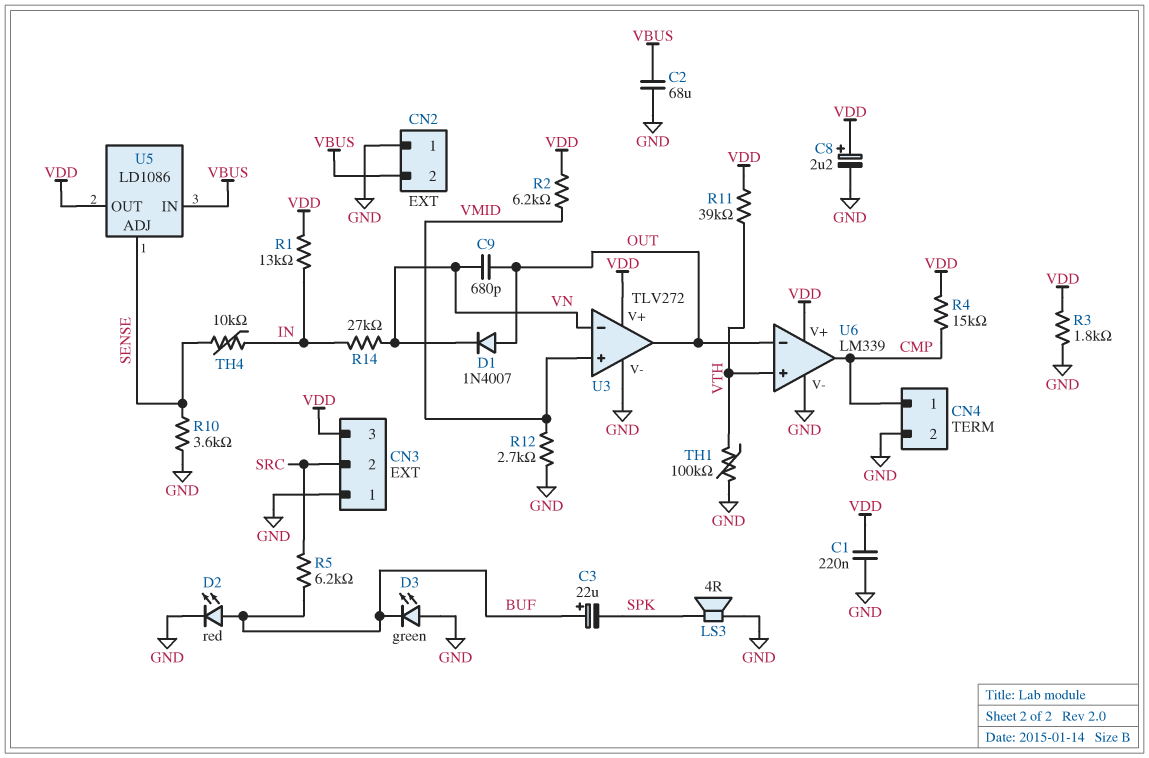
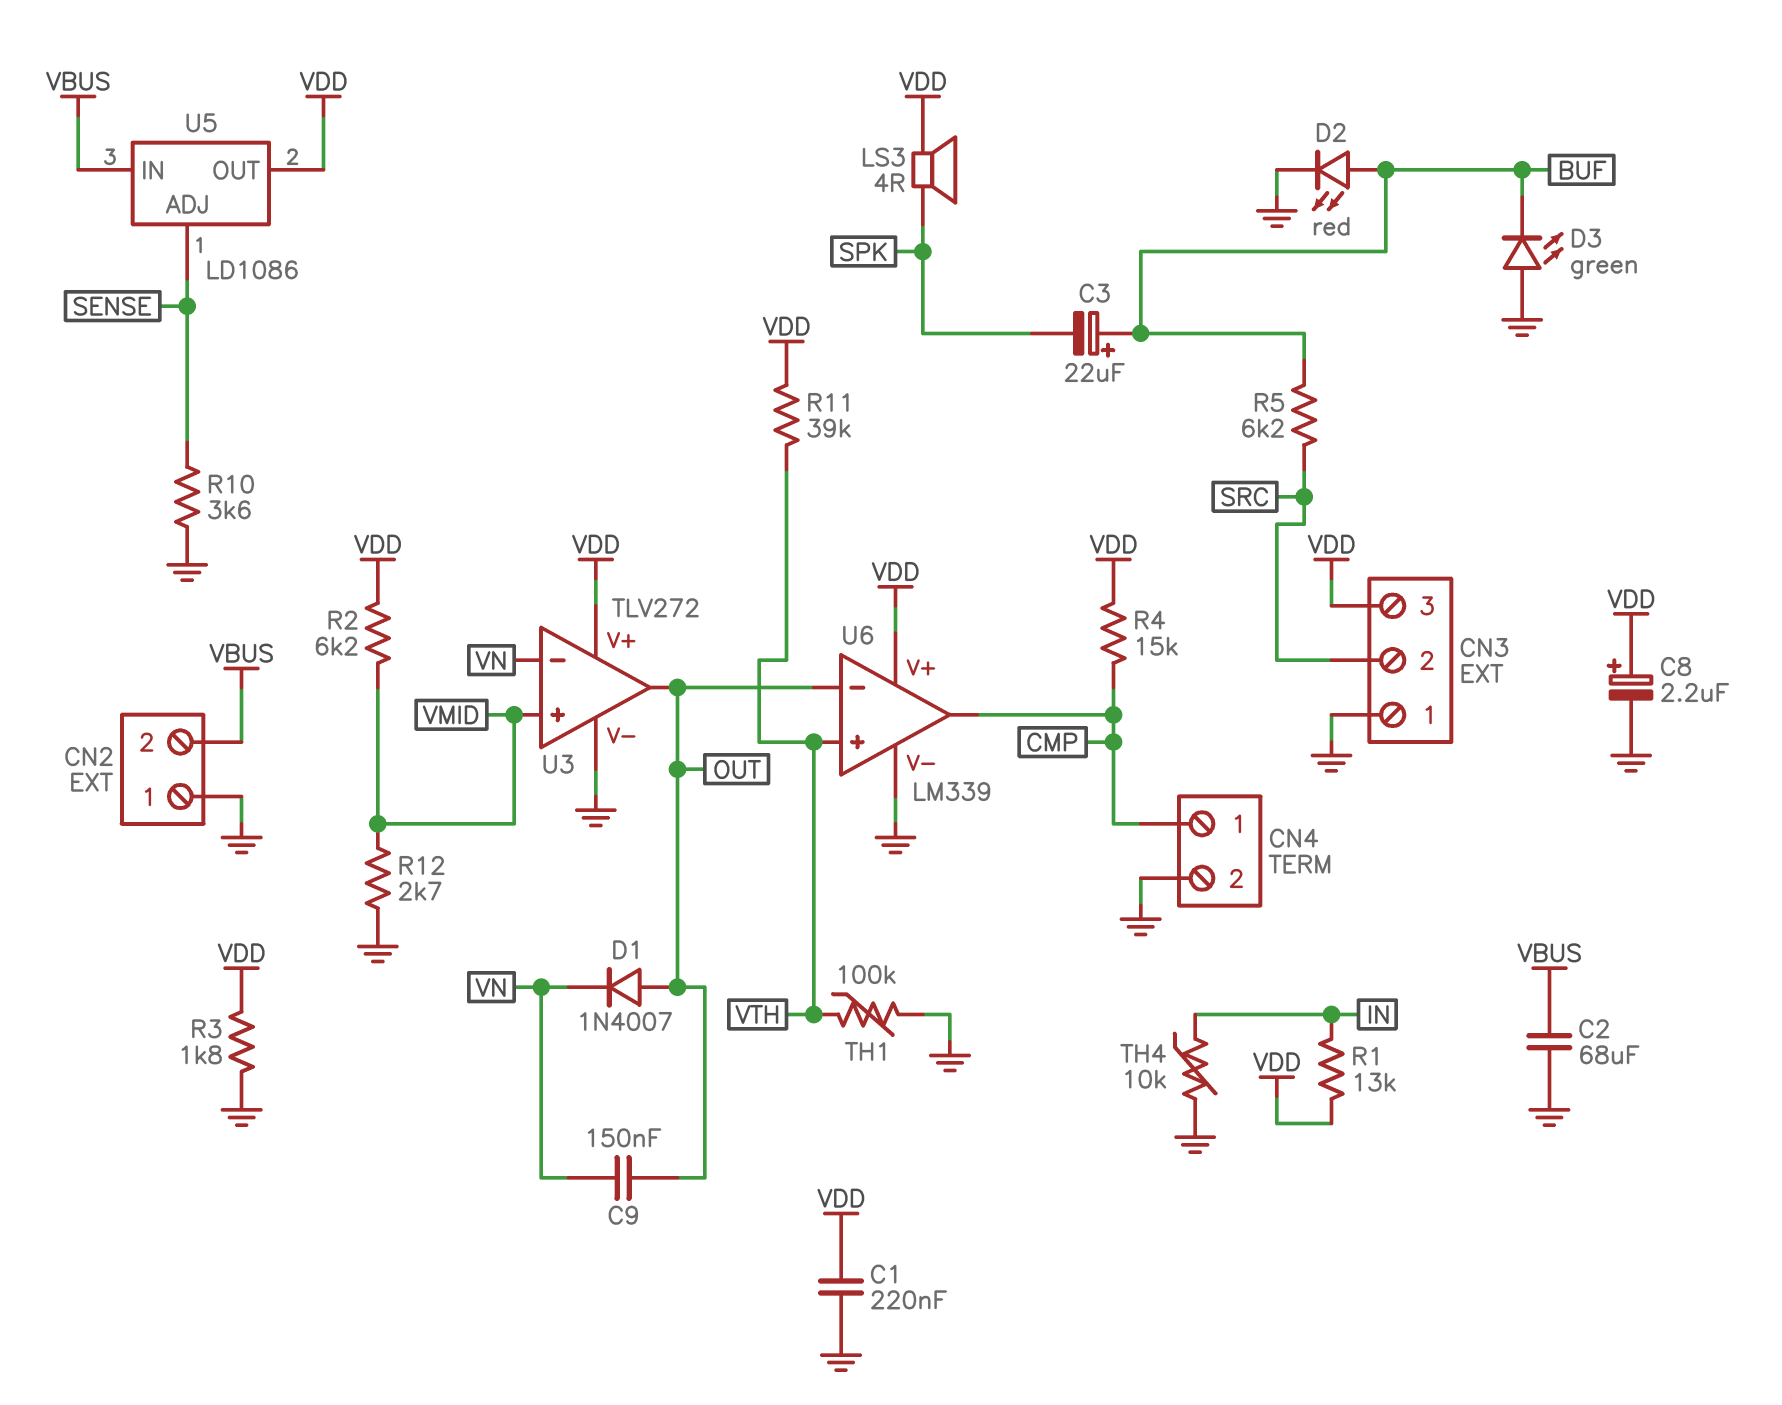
C9: 680pF (OUT, VN) -> 150nF (OUT, VN)
LS3: speaker 4R (GND, SPK) -> speaker 4R (SPK, VDD)
R14: 27k (IN, VN) -> none
TH4: 10k (IN, SENSE) -> 10k (GND, IN)

